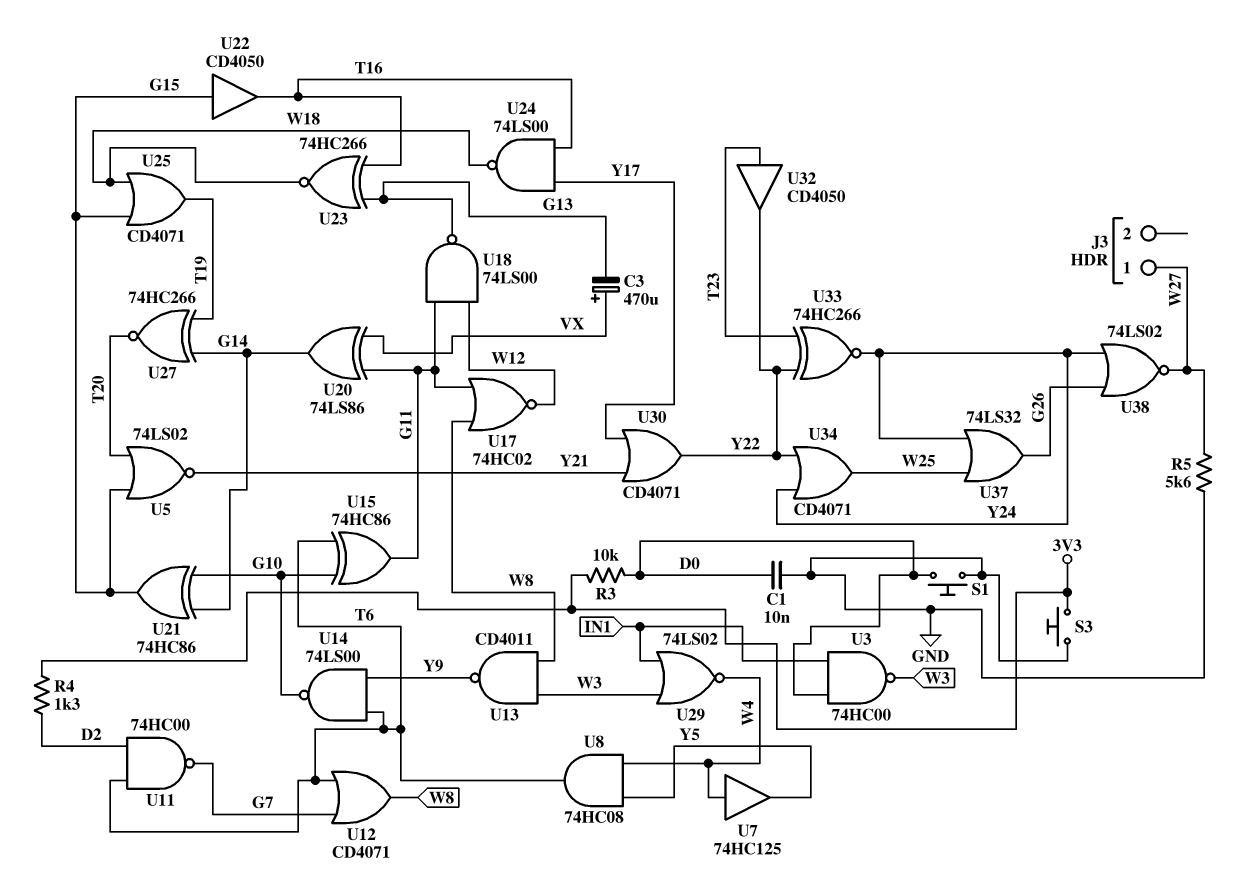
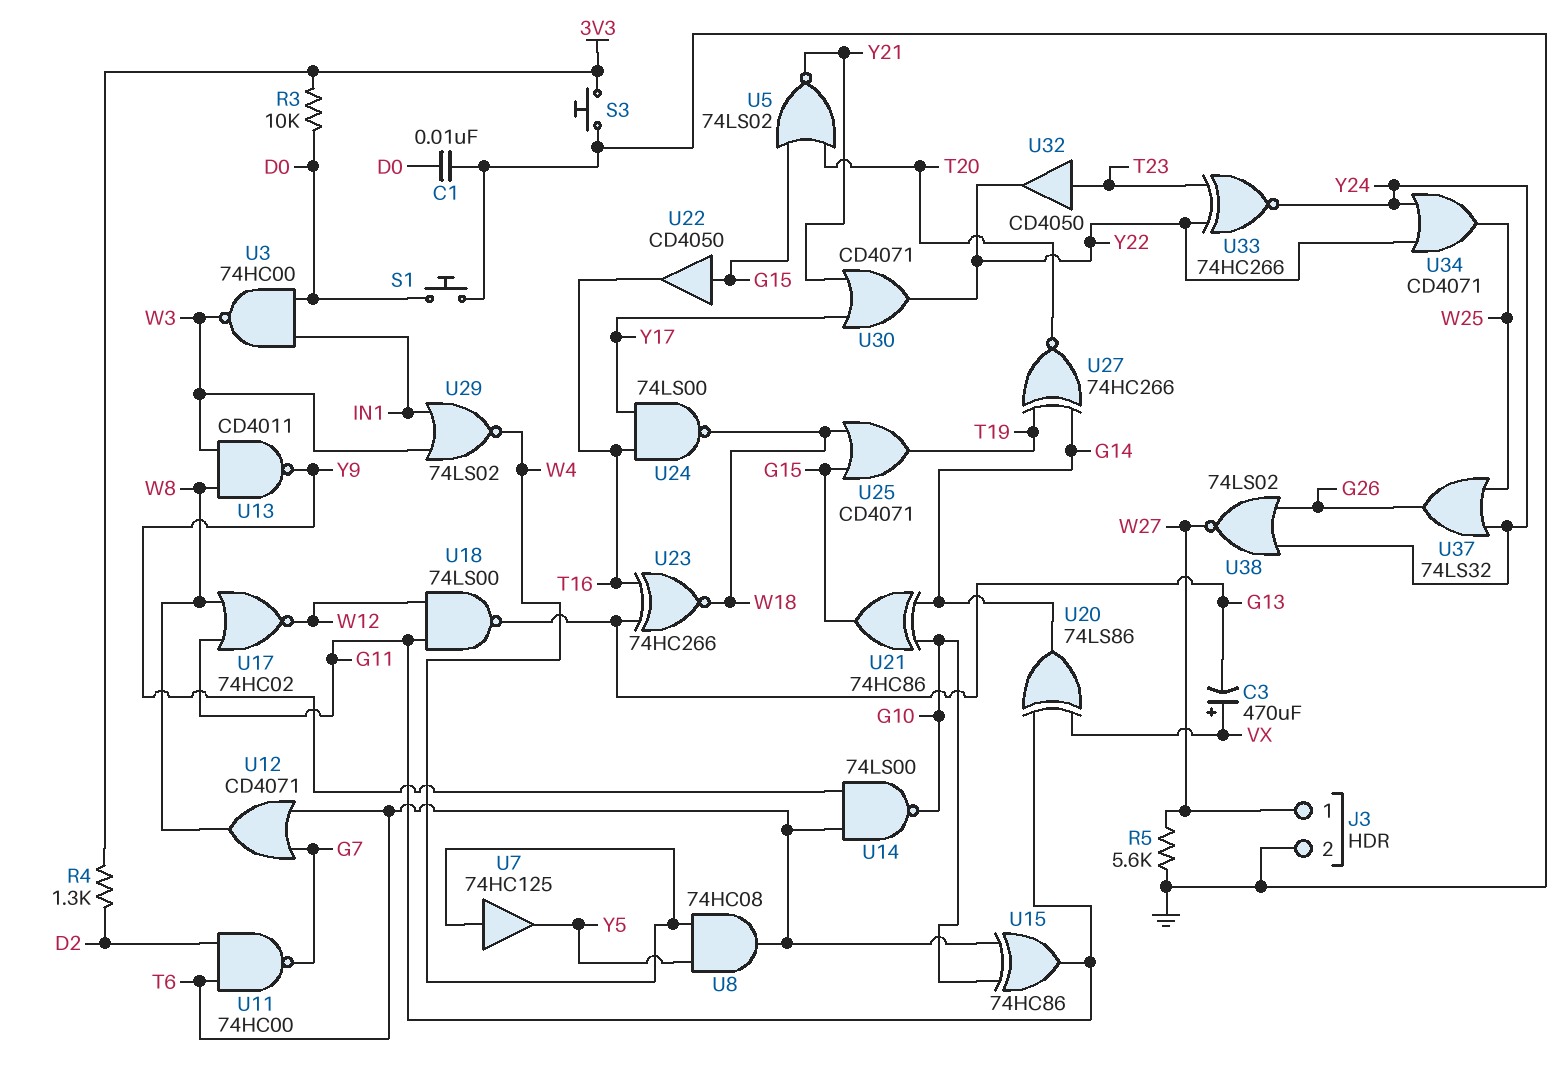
J3 pin 2: none -> GND

